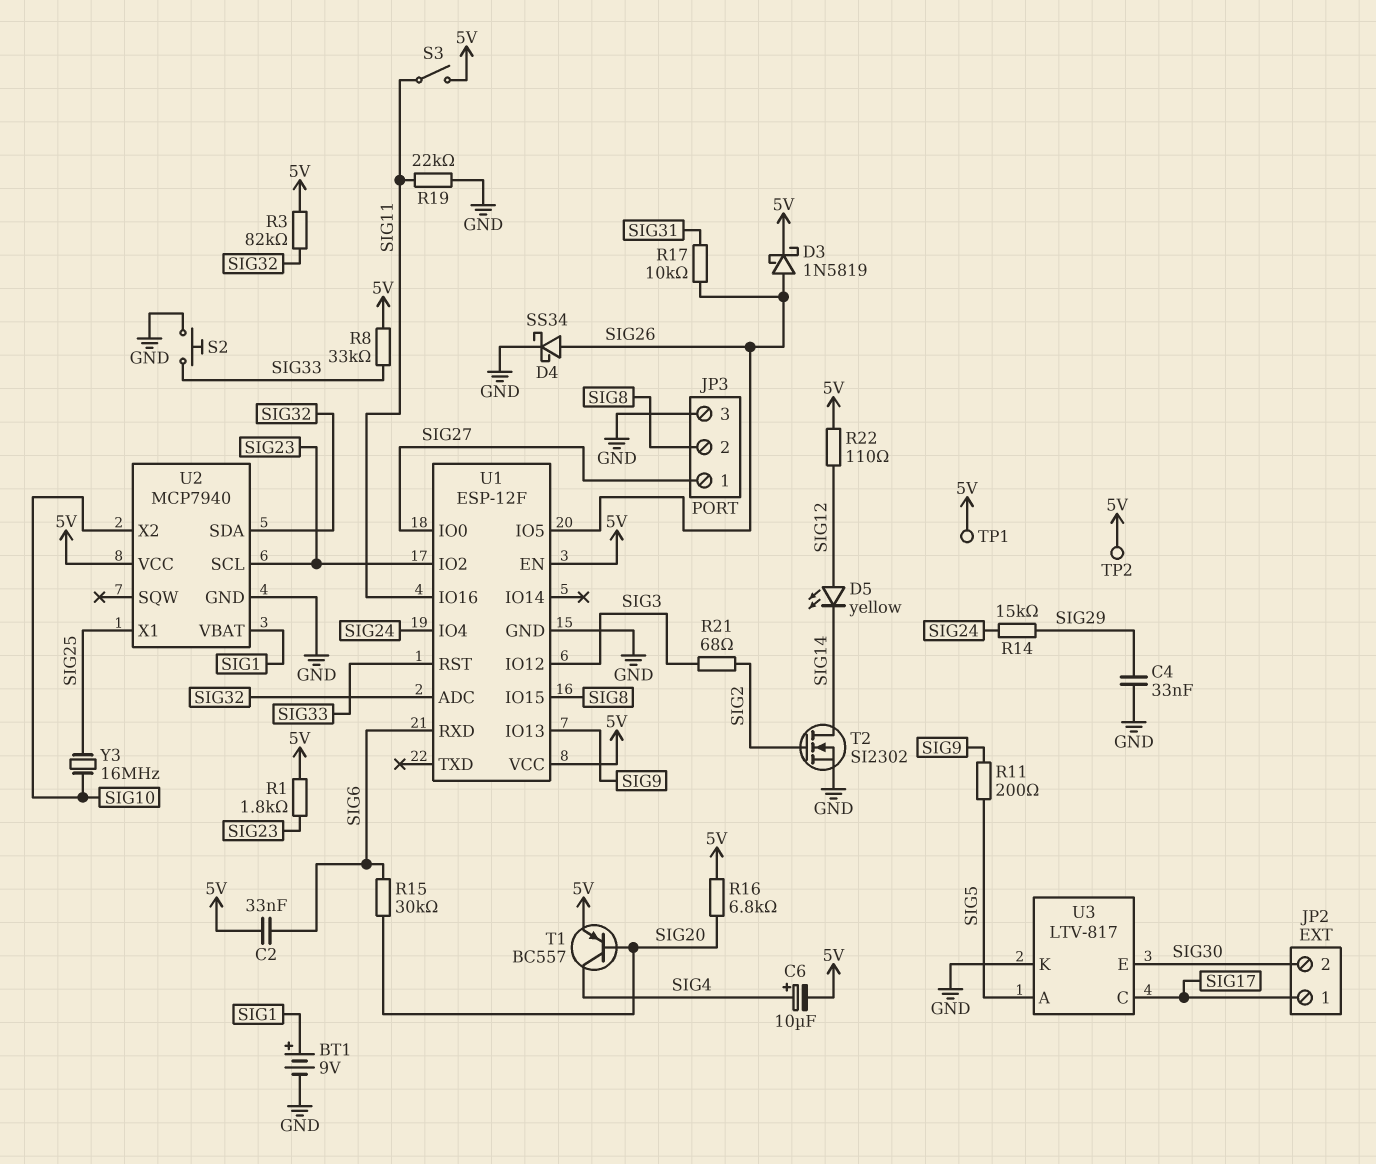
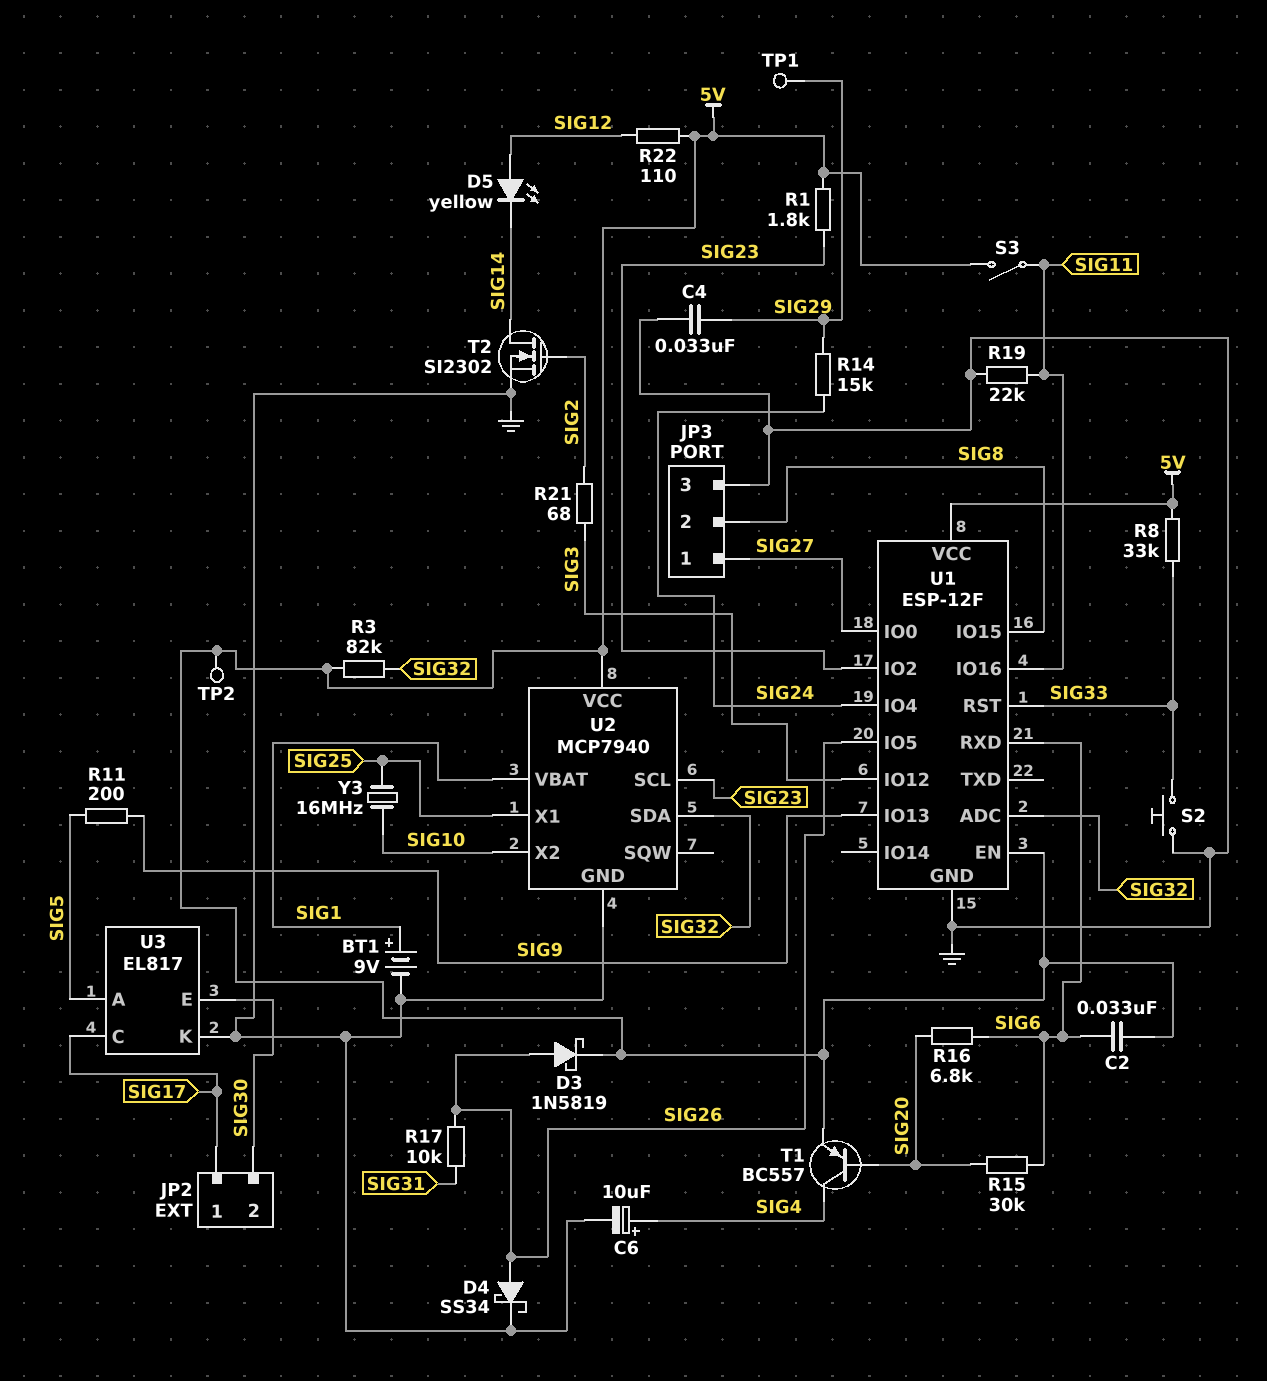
C6: 10uF (plus SIG4, minus 5V) -> 10uF (plus SIG4, minus GND)
R16: 6.8k (5V, SIG20) -> 6.8k (SIG6, SIG20)
TP1: test point (5V) -> test point (SIG29)
U3: LTV-817 -> EL817

